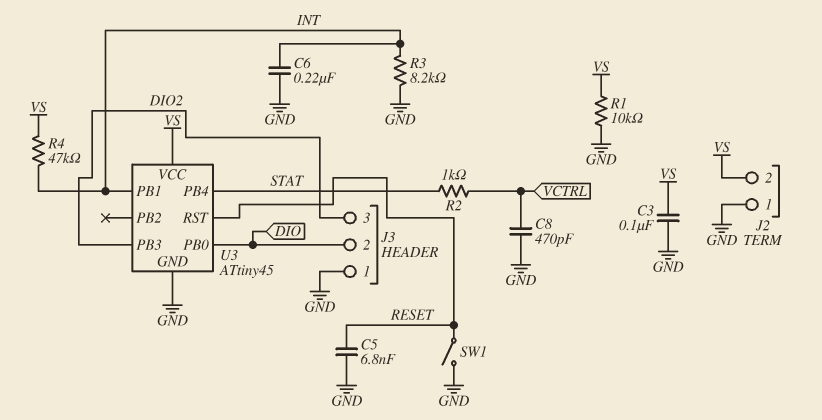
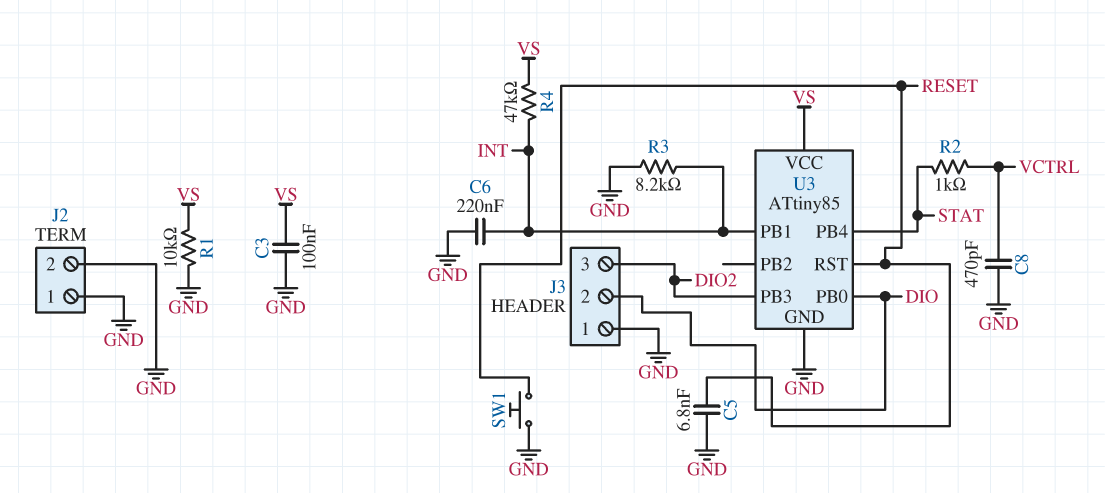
J2 pin 2: VS -> GND
SW1: switch (GND, RESET) -> button (GND, RESET)
U3: ATtiny45 -> ATtiny85

